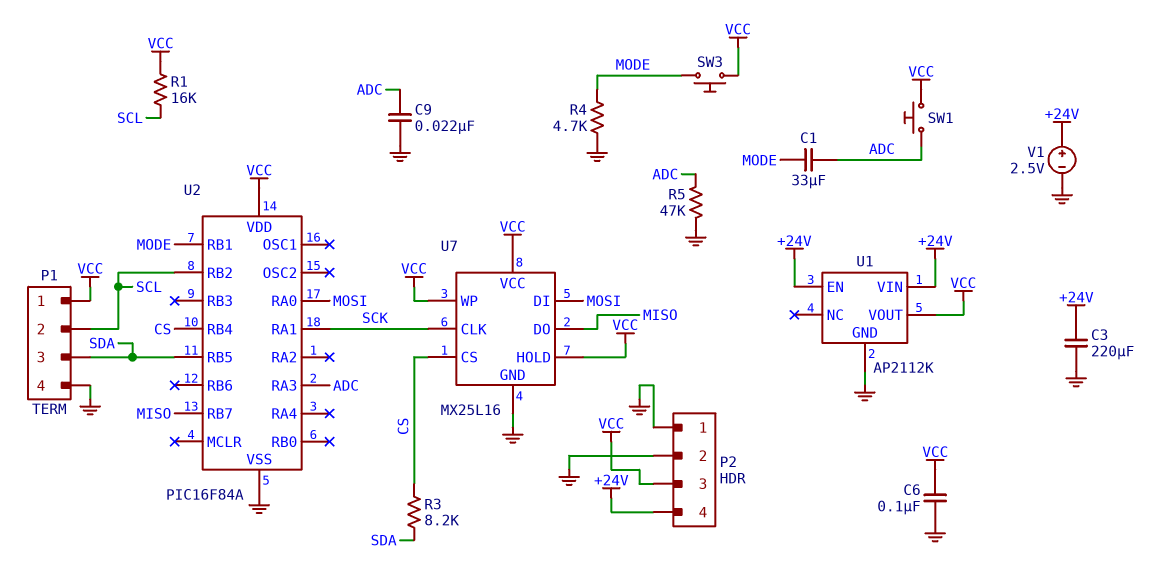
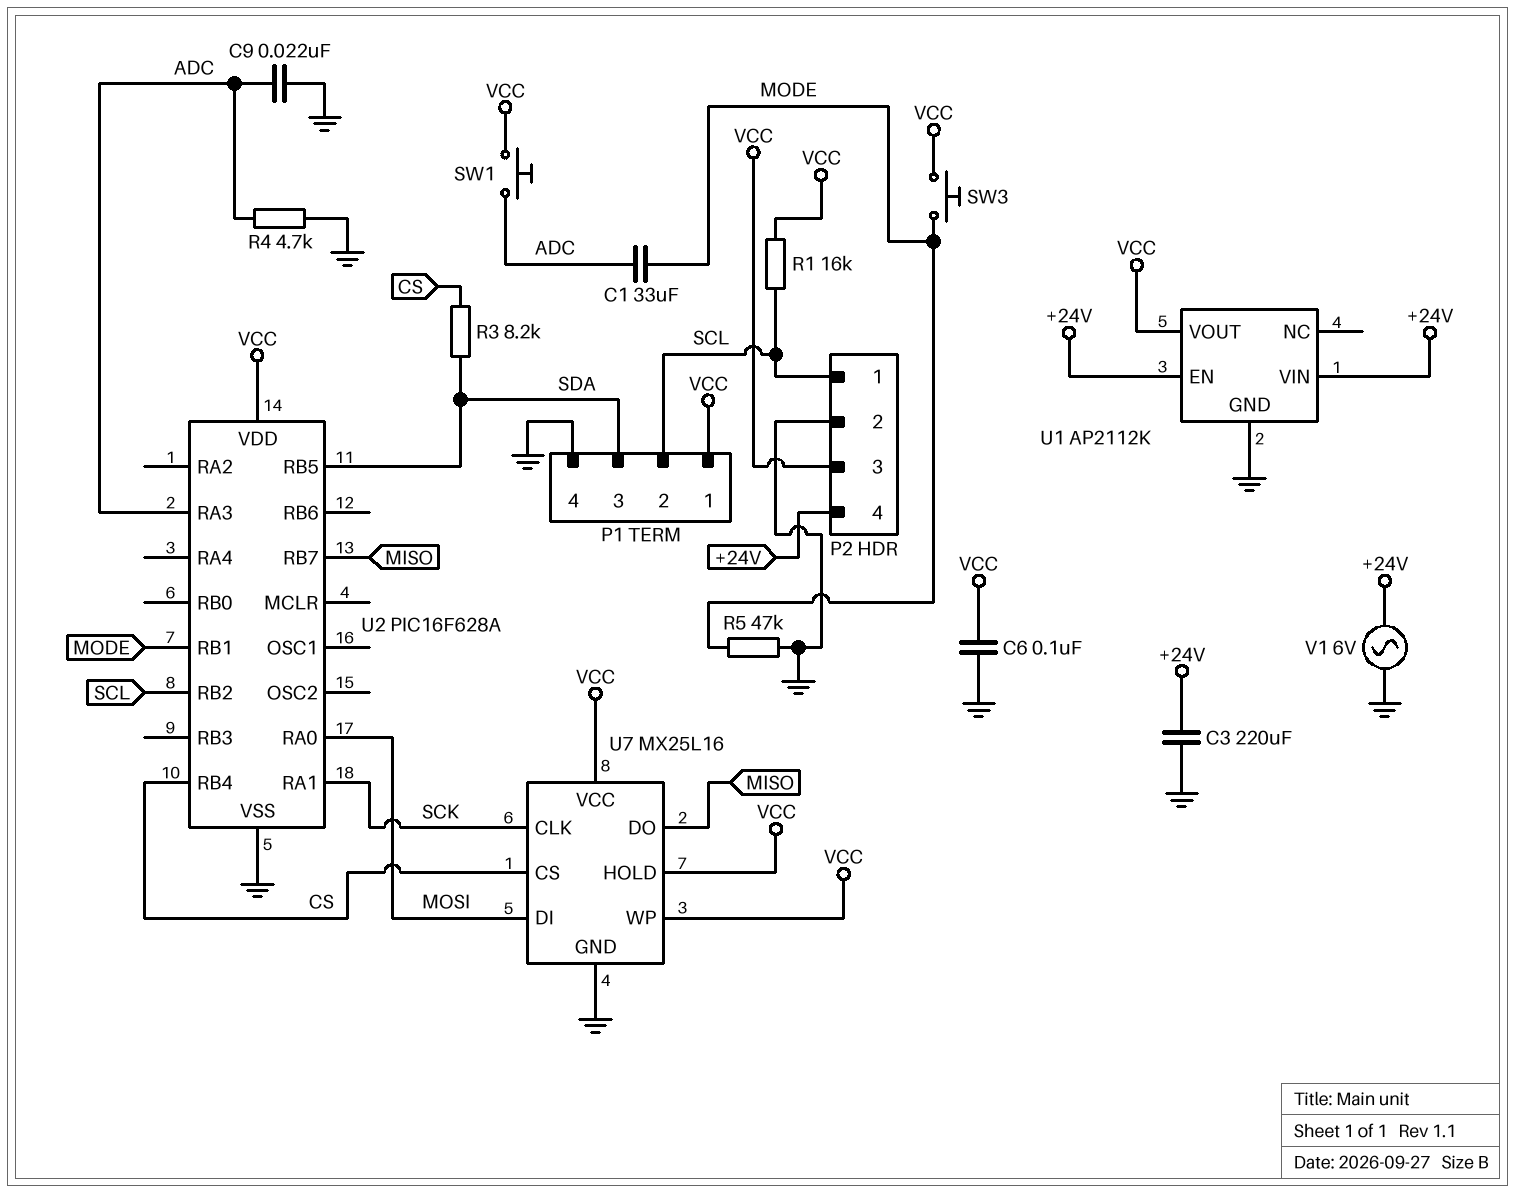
P2 pin 1: GND -> SCL
R4: 4.7k (GND, MODE) -> 4.7k (ADC, GND)
R5: 47k (ADC, GND) -> 47k (GND, MODE)
U2: PIC16F84A -> PIC16F628A
V1: 2.5V (plus +24V, minus GND) -> AC 6V (+24V, GND)

